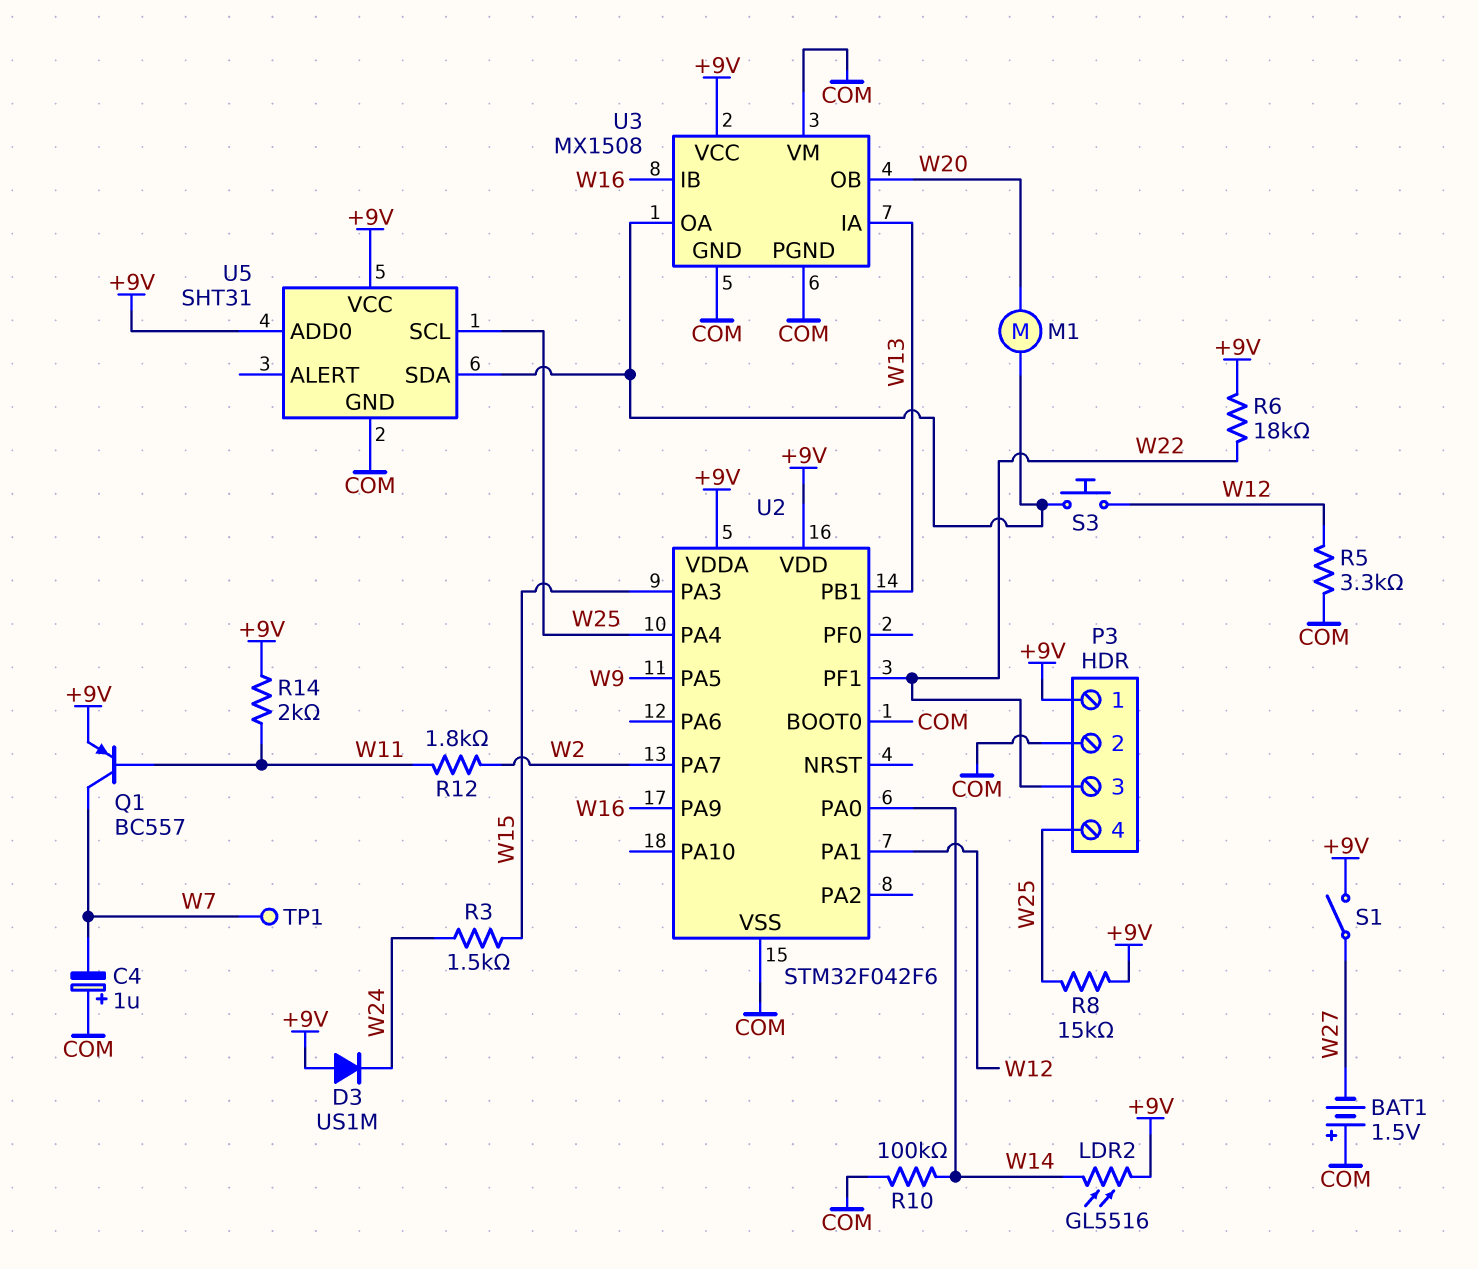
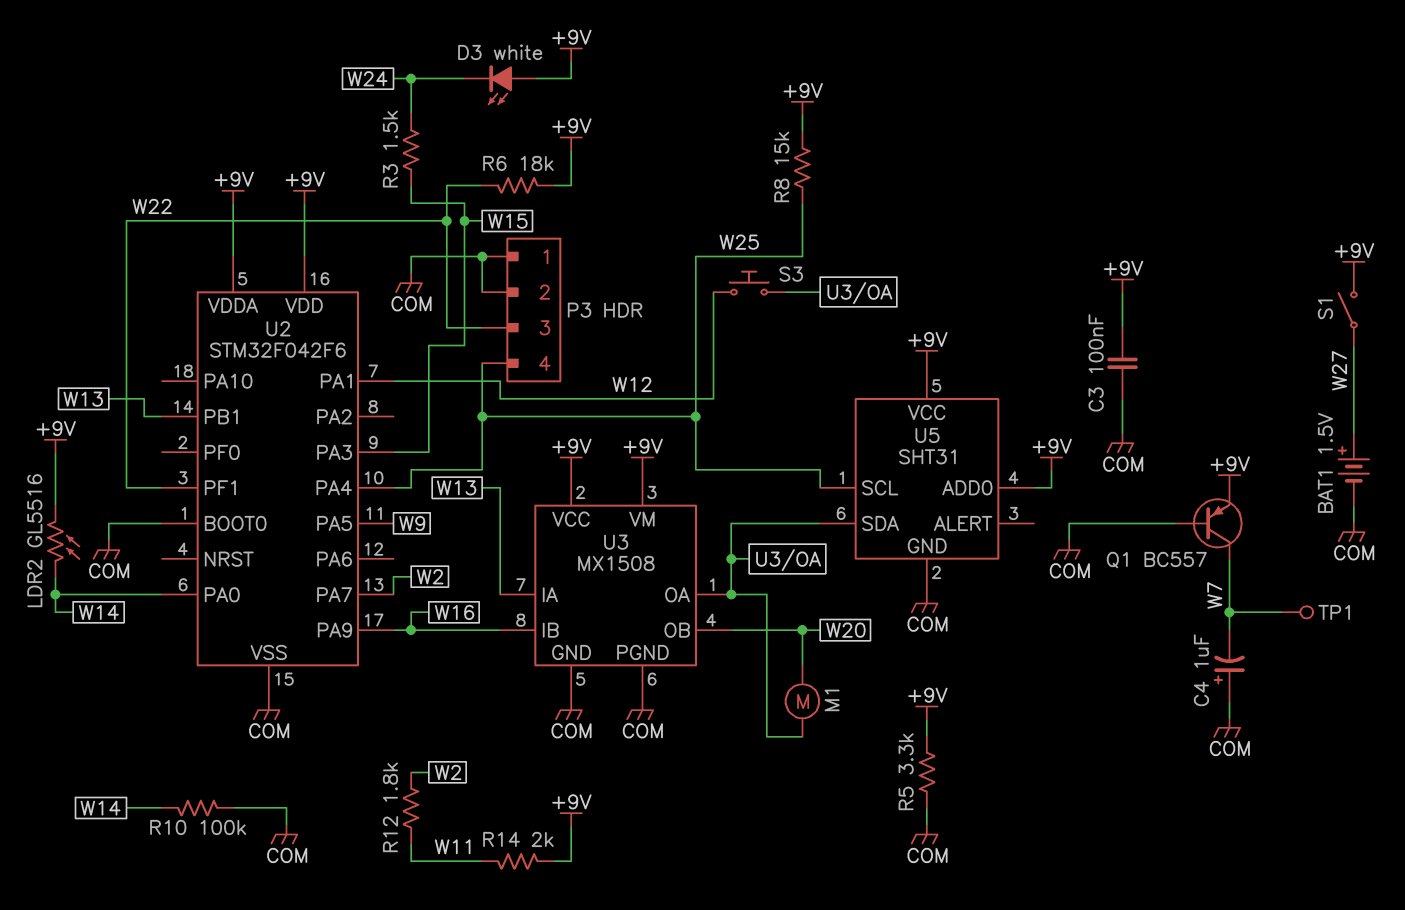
BAT1: 1.5V (plus COM, minus W27) -> 1.5V (plus W27, minus COM)
C3: none -> 100nF (+9V, COM)
D3: diode US1M (A +9V, K W24) -> LED white (A +9V, K W24)
P3 pin 1: +9V -> COM
Q1: PNP BC557 (B W11, C W7, E +9V) -> PNP BC557 (B COM, C W7, E +9V)
R5: 3.3k (COM, W12) -> 3.3k (+9V, COM)
U3 pin VM: COM -> +9V

